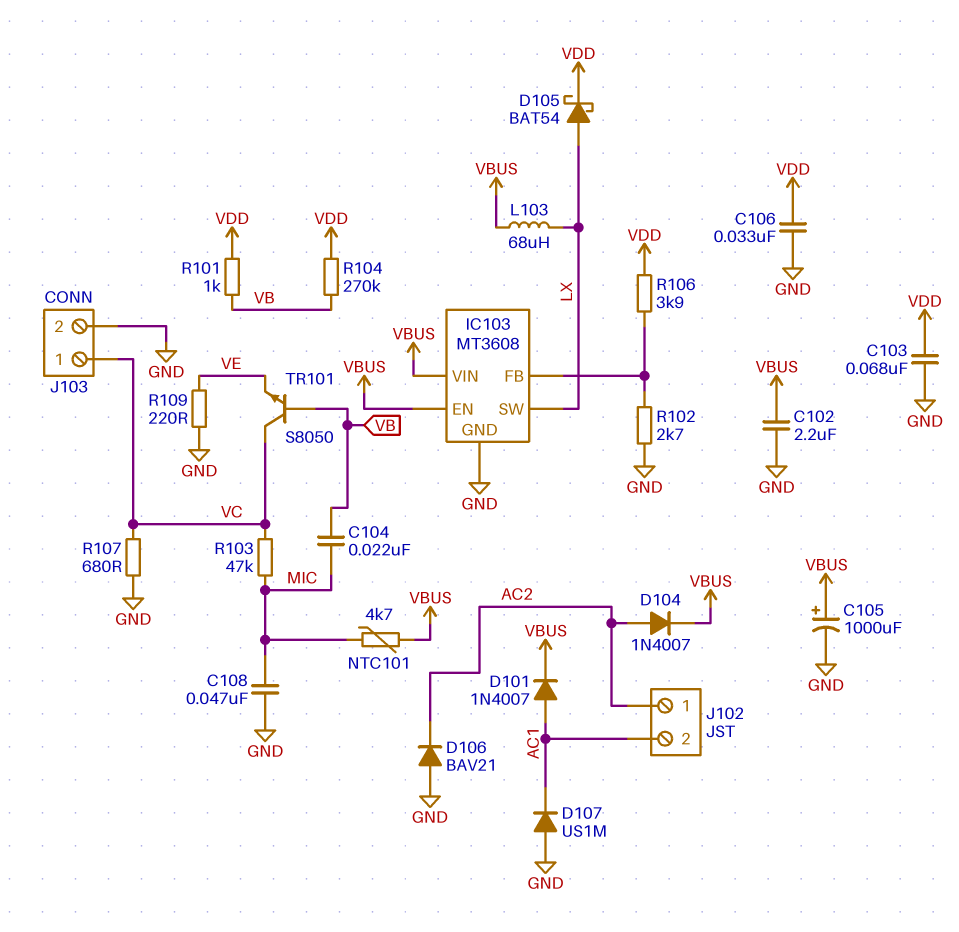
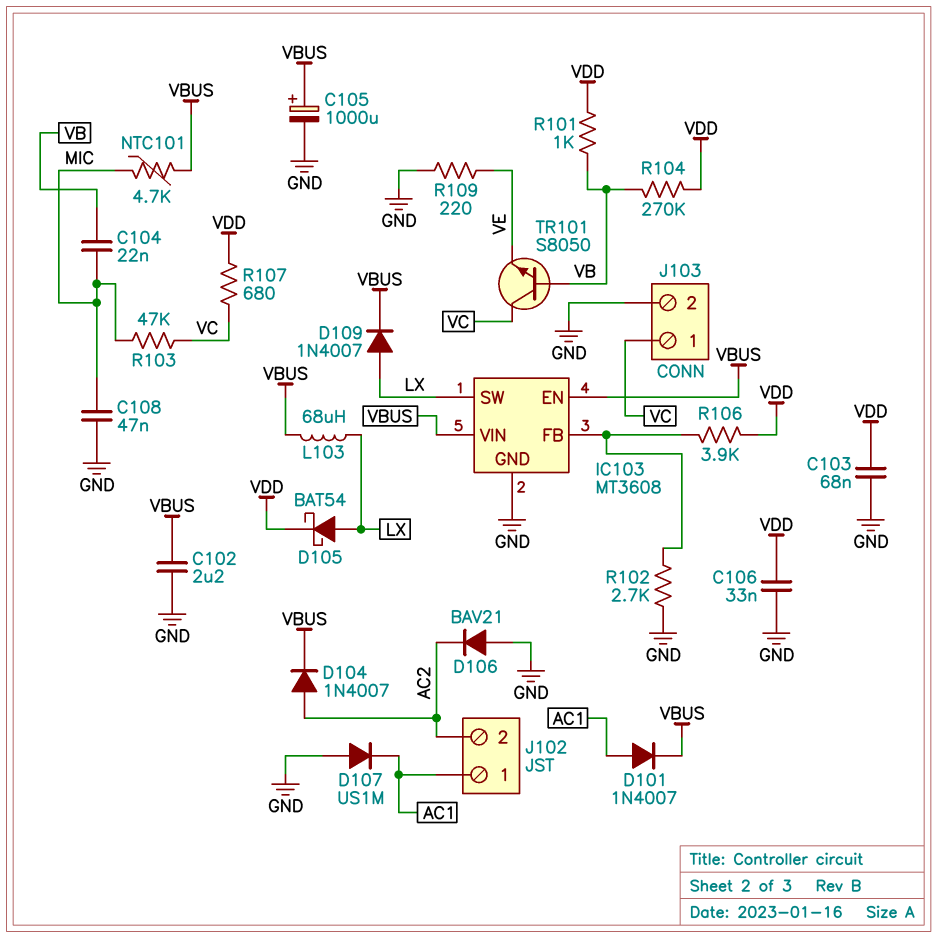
D109: none -> diode 1N4007 (A LX, K VBUS)
J102 pin 1: AC2 -> AC1
J102 pin 2: AC1 -> AC2
R107: 680 (GND, VC) -> 680 (VC, VDD)

